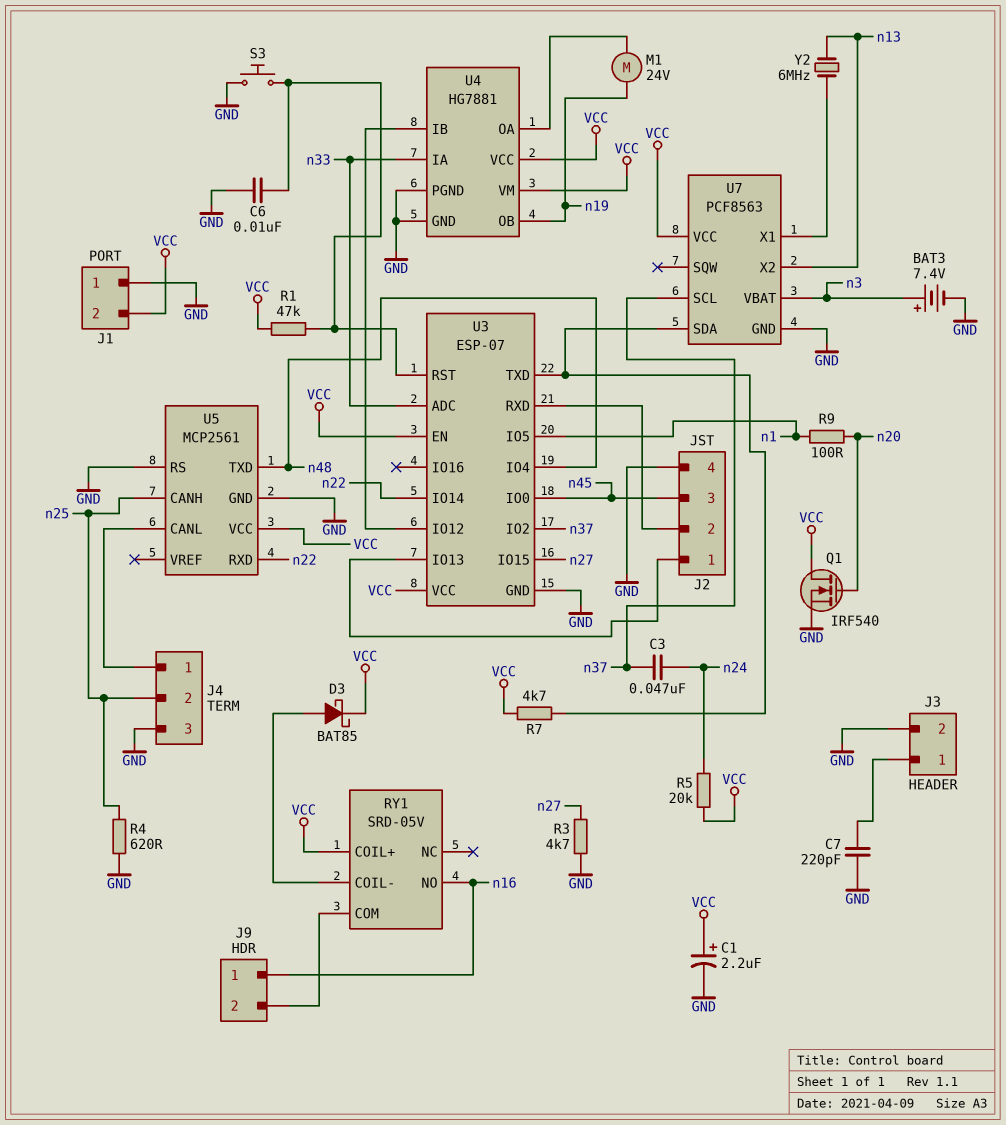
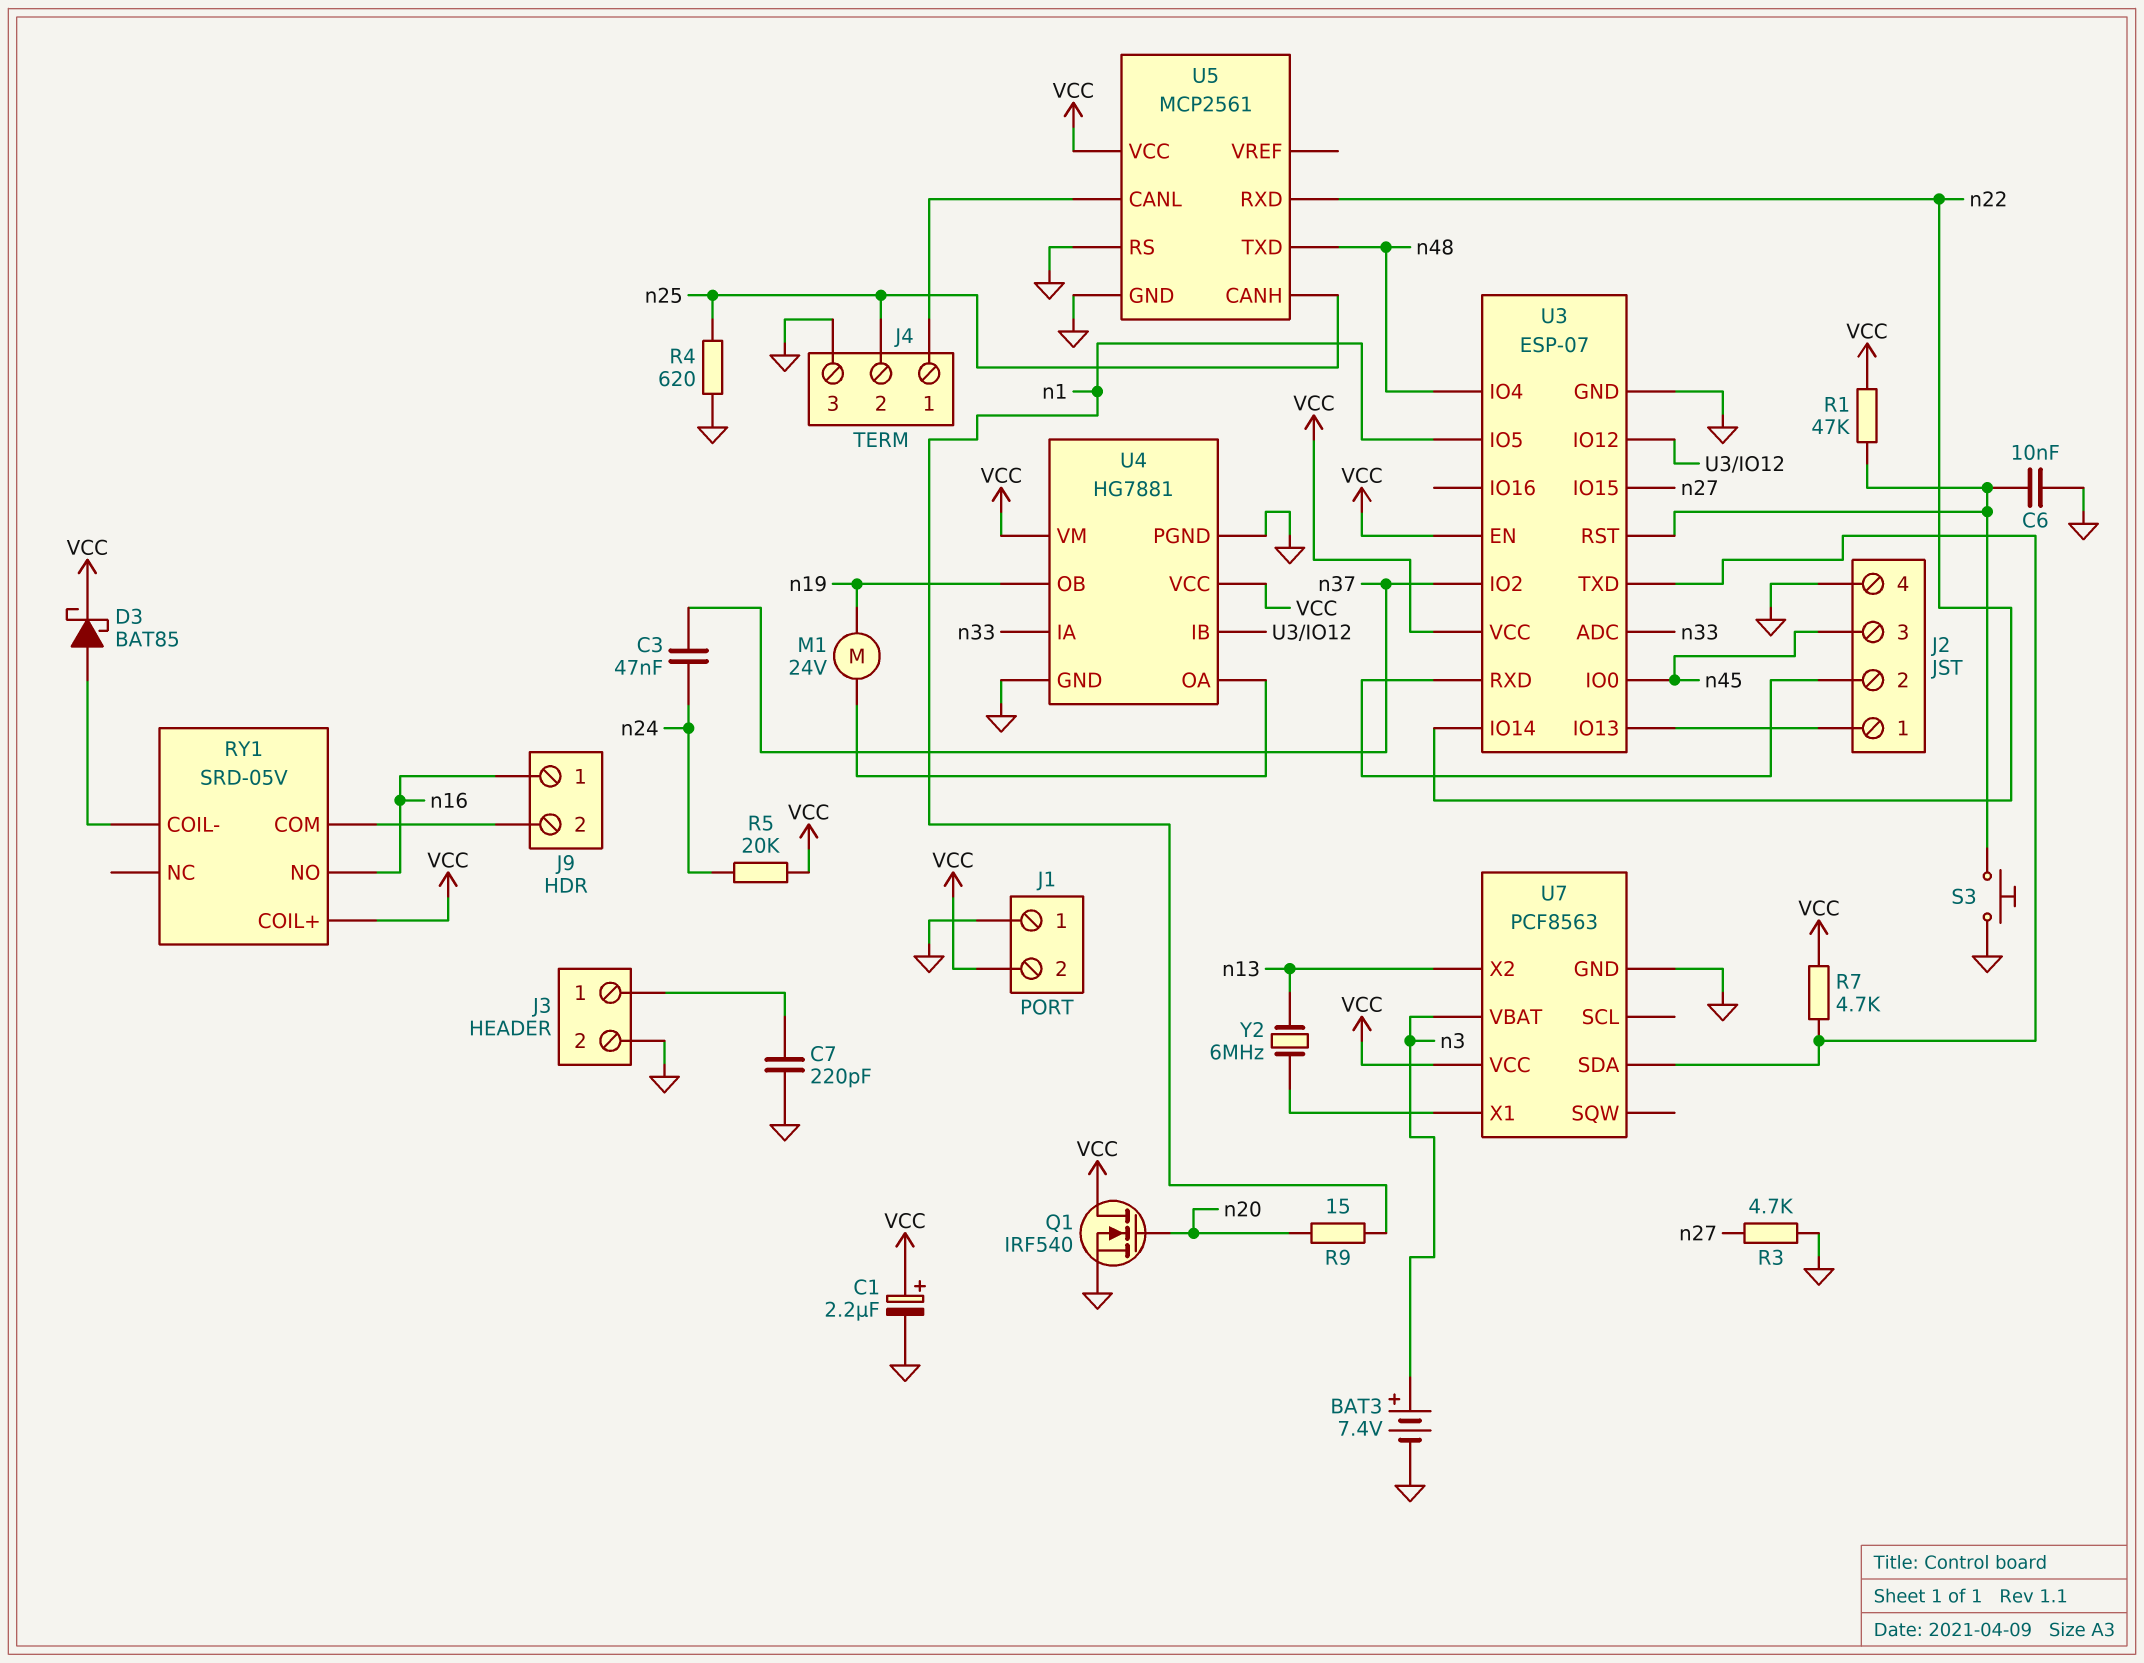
R9: 100 (n1, n20) -> 15 (n1, n20)
U7 pin SCL: n37 -> none

